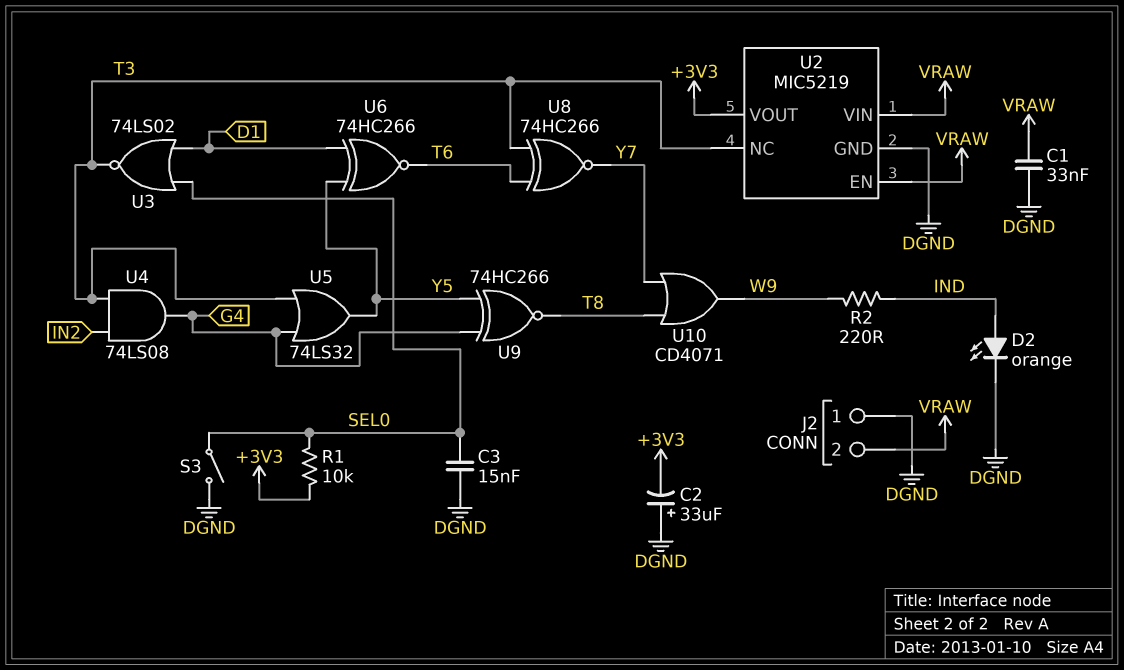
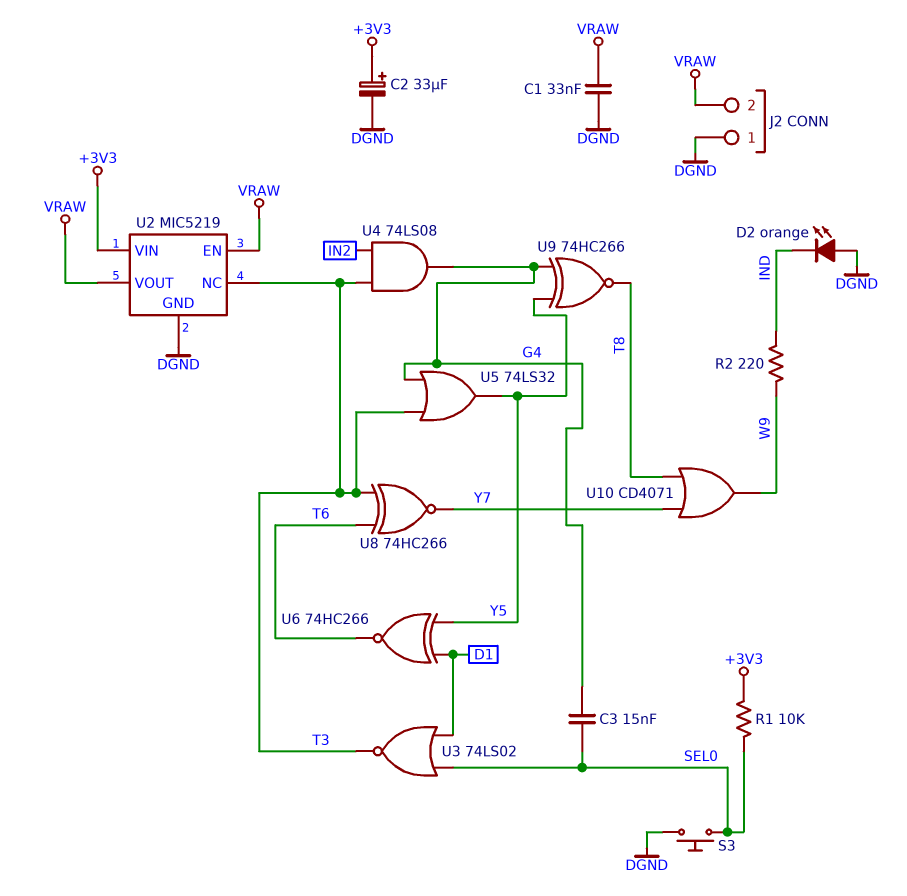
C2: 33uF (plus DGND, minus +3V3) -> 33uF (plus +3V3, minus DGND)
C3: 15nF (DGND, SEL0) -> 15nF (G4, SEL0)
D2: LED orange (A IND, K DGND) -> LED orange (A DGND, K IND)
S3: switch (DGND, SEL0) -> button (DGND, SEL0)
U2 pin VIN: VRAW -> +3V3
U2 pin VOUT: +3V3 -> VRAW

